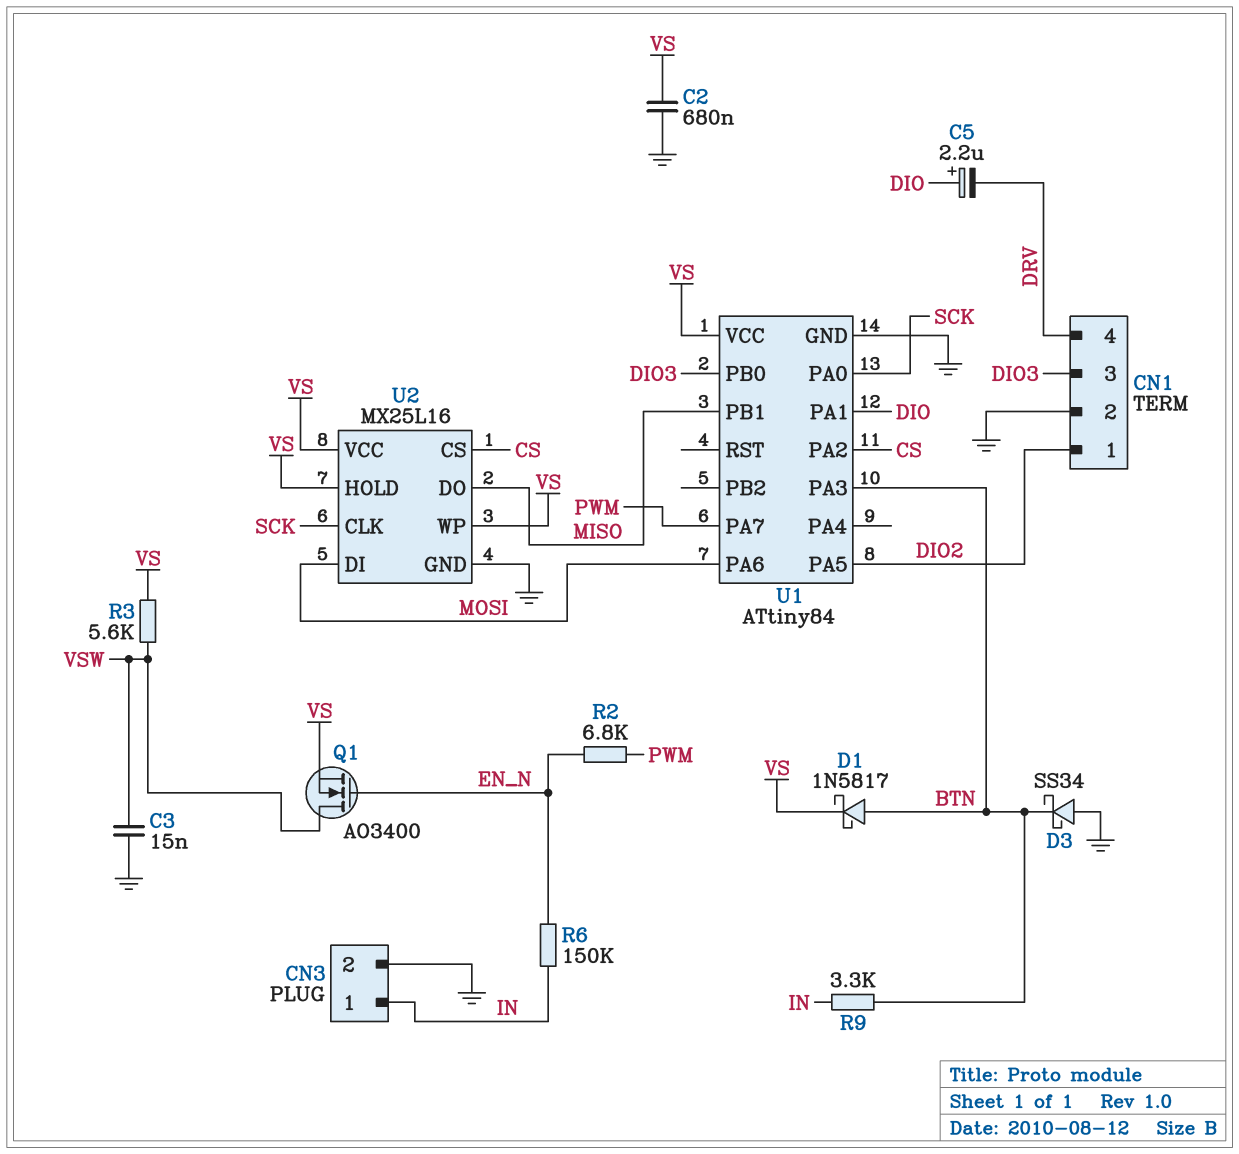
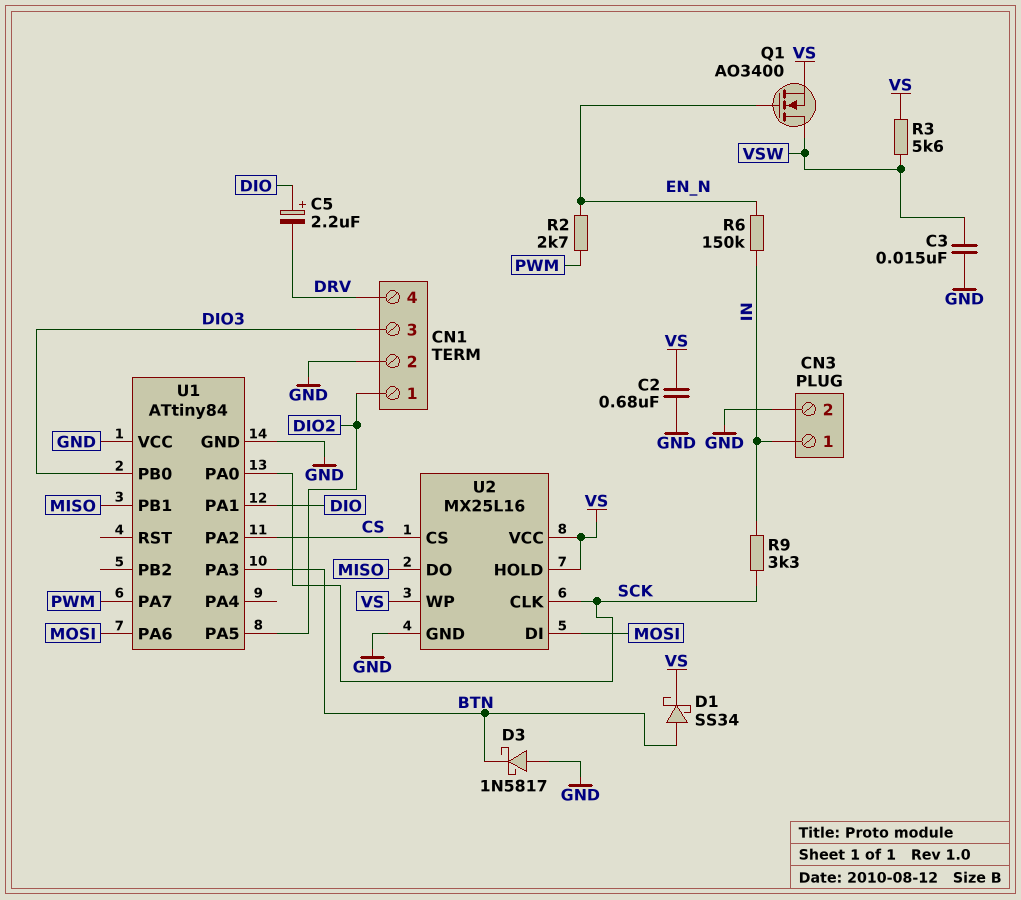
D1: schottky 1N5817 (A BTN, K VS) -> schottky SS34 (A BTN, K VS)
D3: schottky SS34 (A GND, K BTN) -> schottky 1N5817 (A GND, K BTN)
R2: 6.8k (EN_N, PWM) -> 2.7k (EN_N, PWM)
R9: 3.3k (BTN, IN) -> 3.3k (IN, SCK)
U1 pin VCC: VS -> GND

